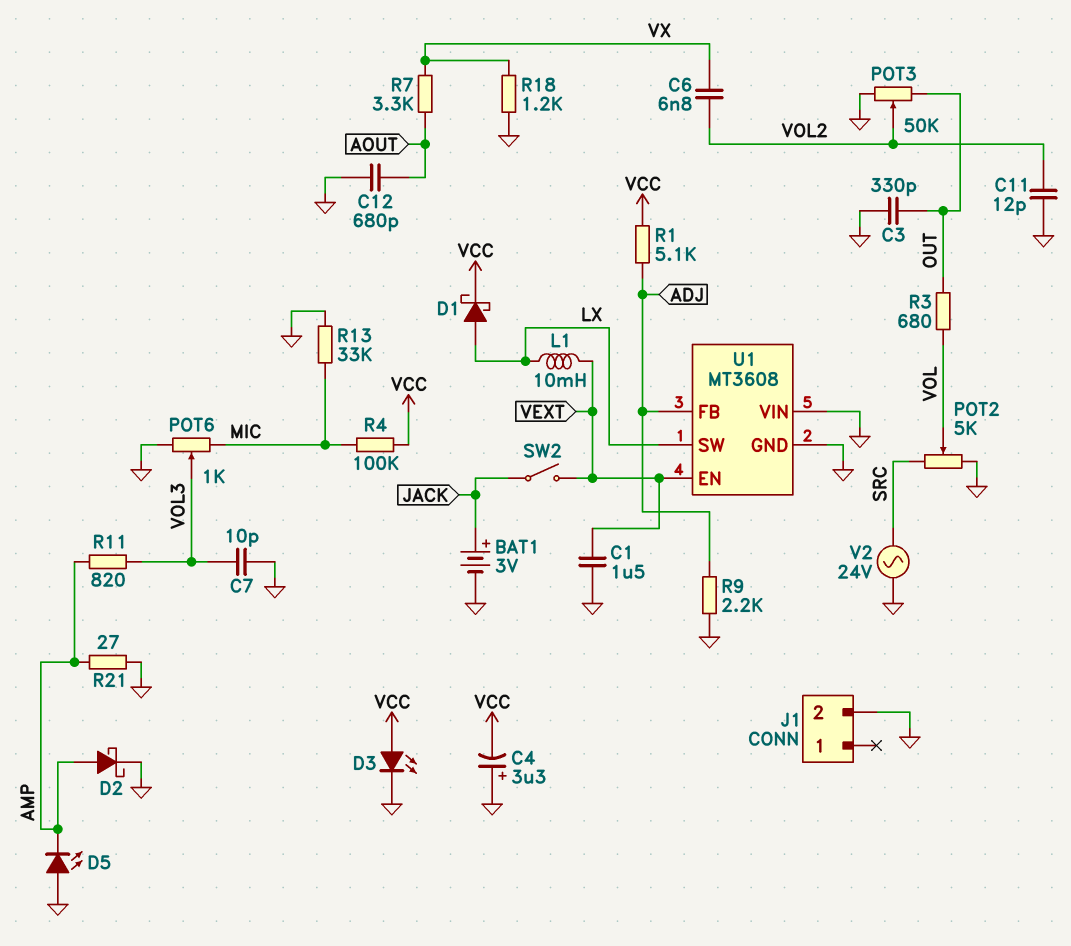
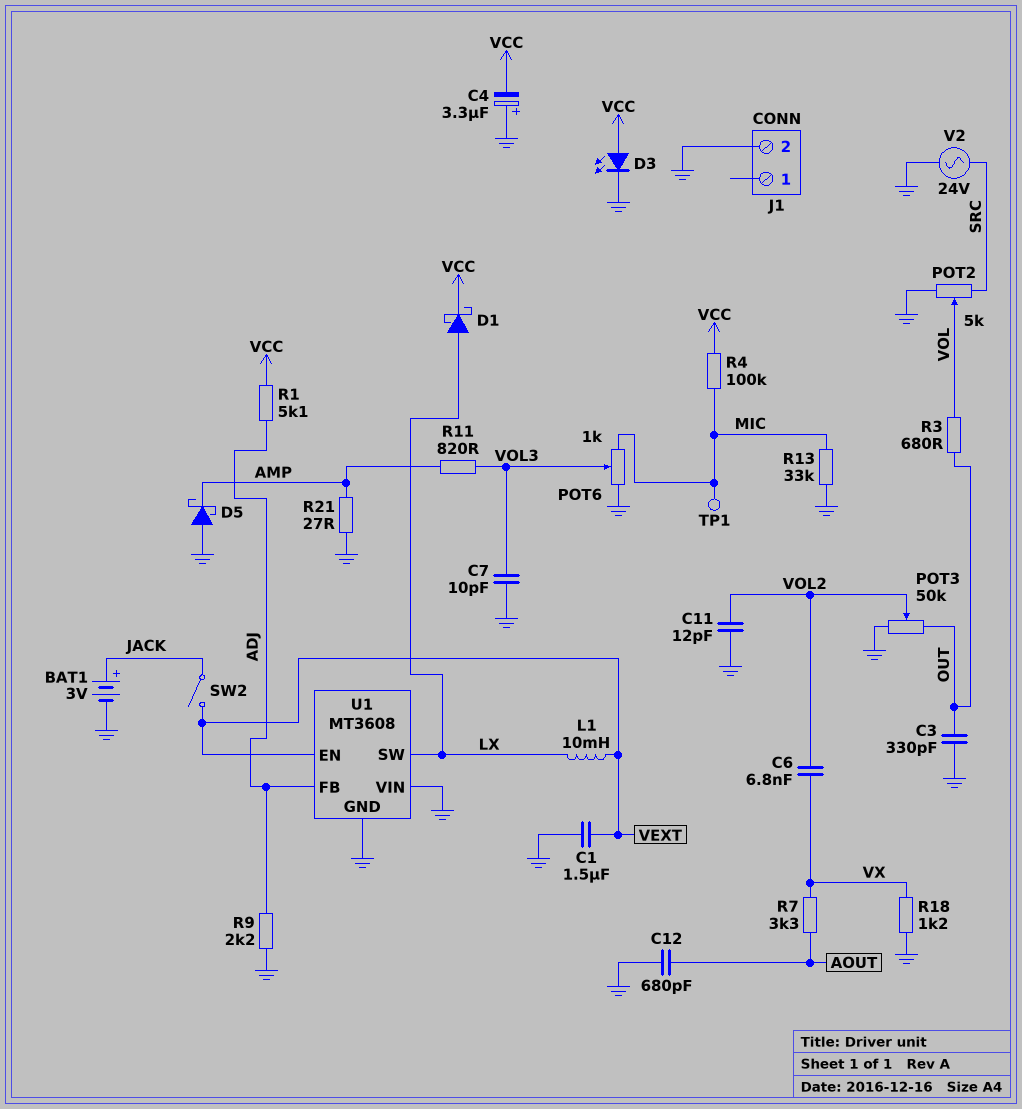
D2: schottky (A AMP, K GND) -> none
D5: LED (A GND, K AMP) -> schottky (A GND, K AMP)
TP1: none -> test point (MIC)

